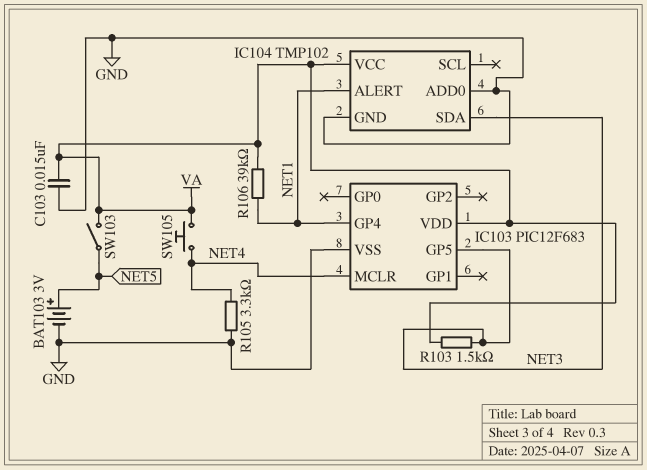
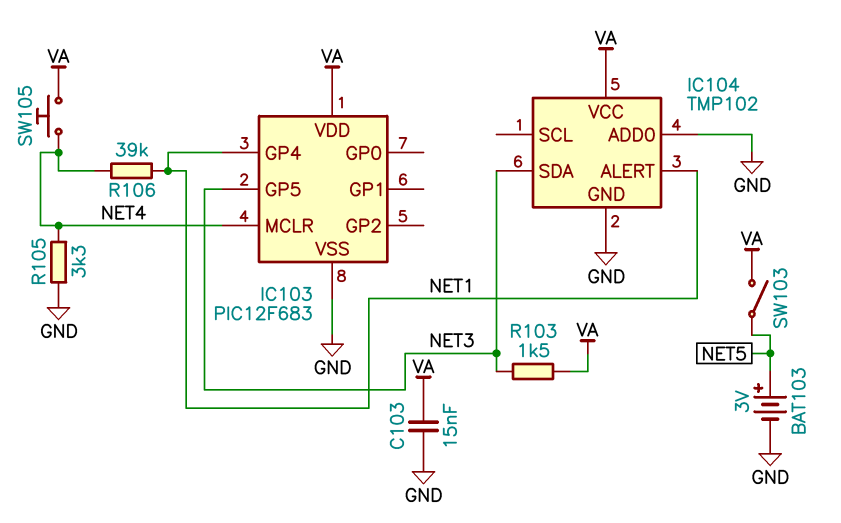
R106: 39k (NET1, VA) -> 39k (NET1, NET4)

